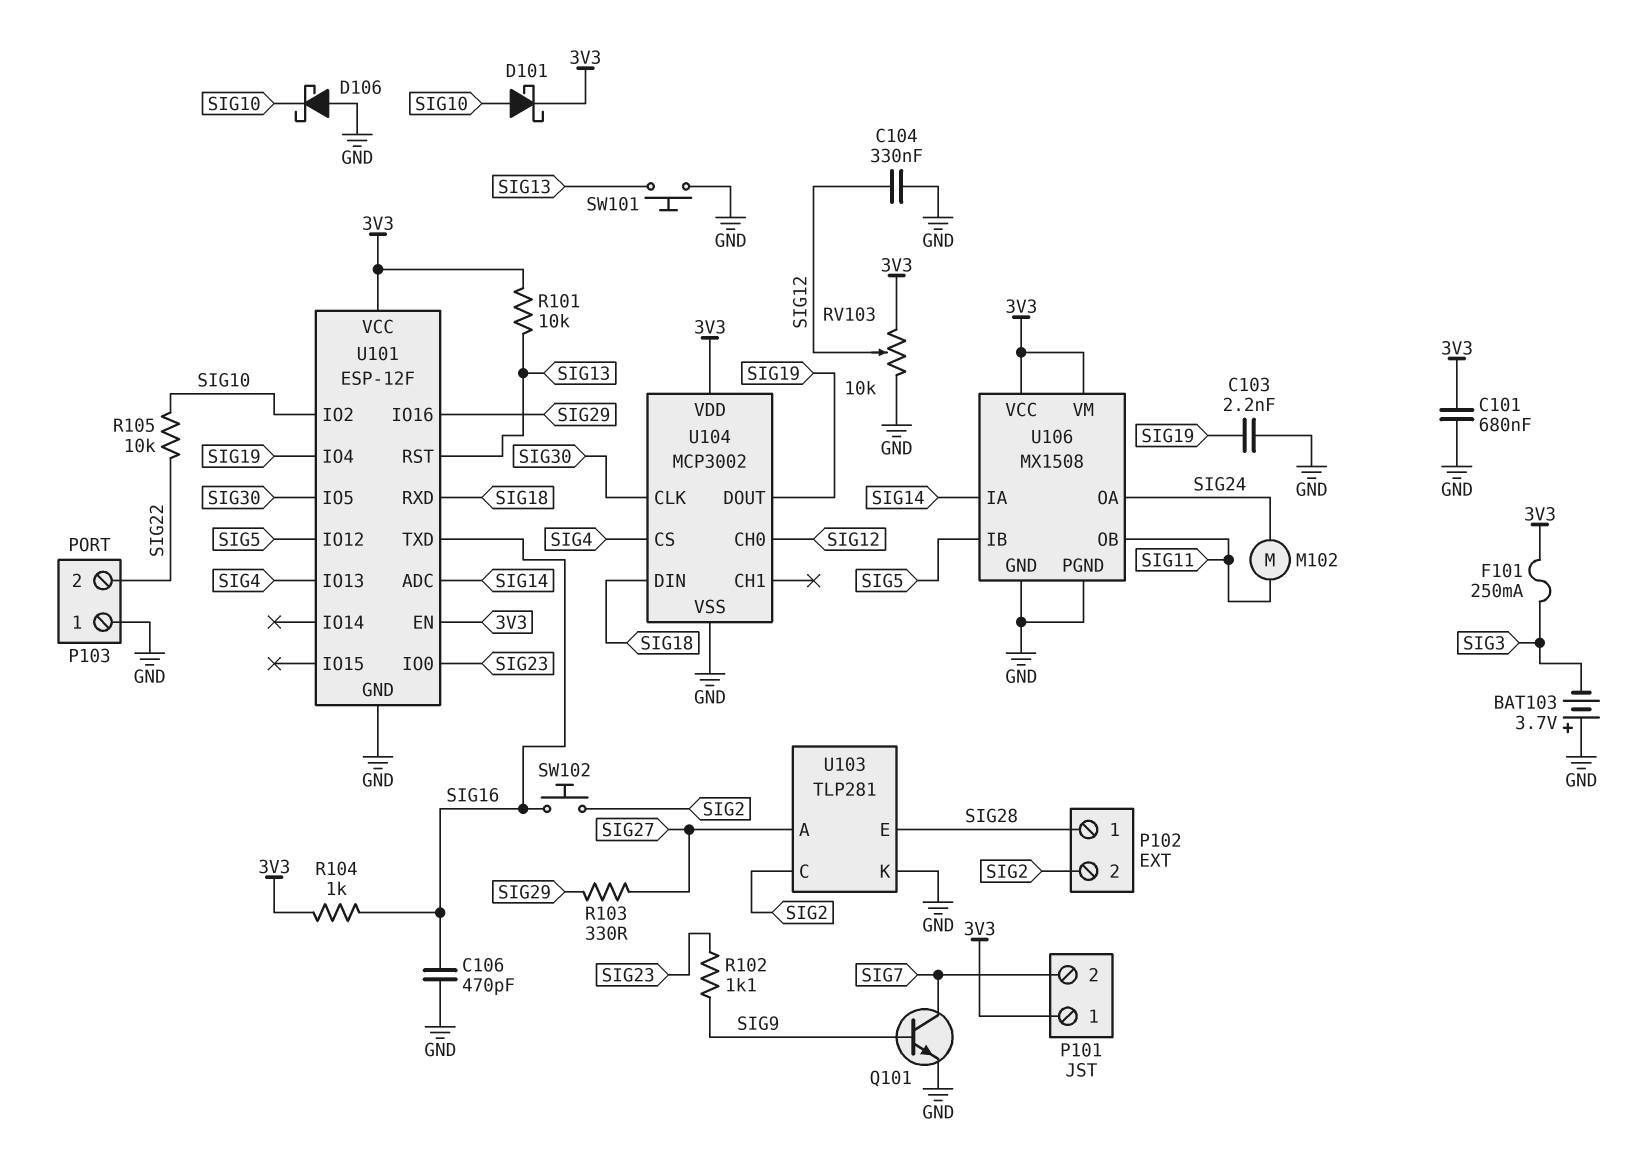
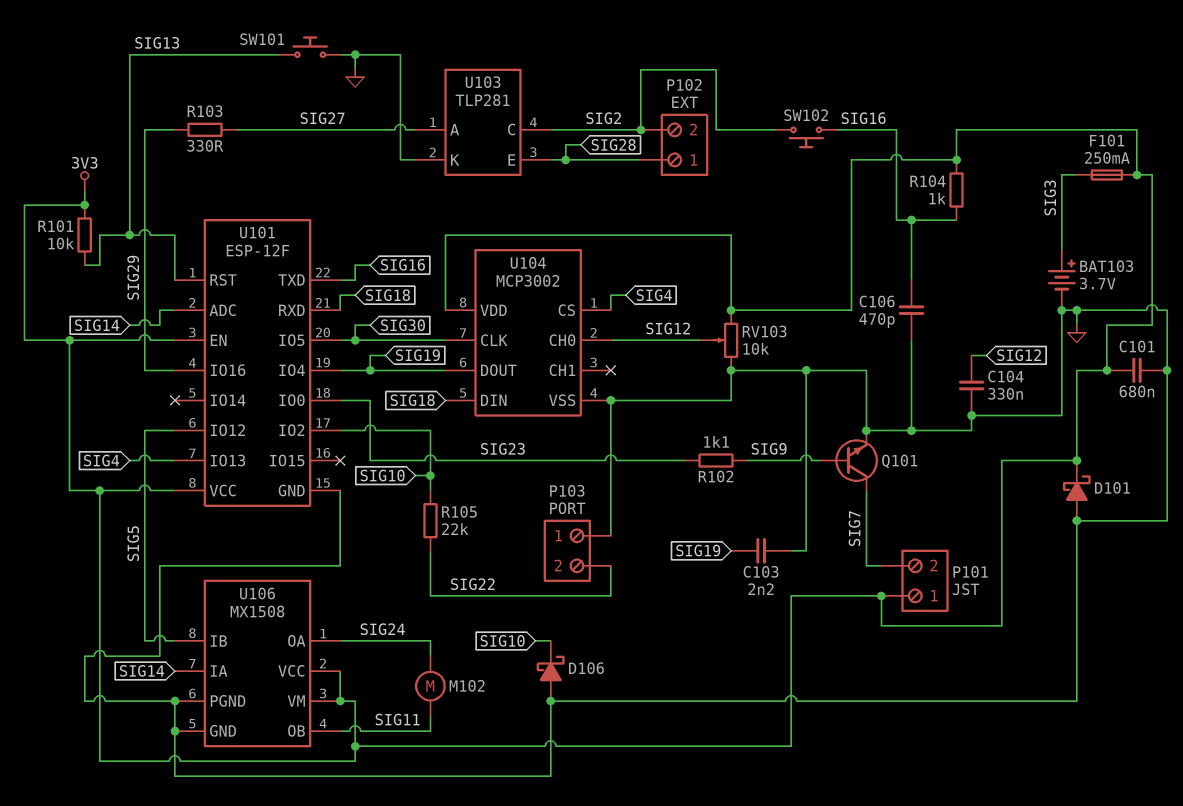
BAT103: 3.7V (plus GND, minus SIG3) -> 3.7V (plus SIG3, minus GND)
D101: schottky (A SIG10, K 3V3) -> schottky (A GND, K 3V3)
R105: 10k (SIG10, SIG22) -> 22k (SIG10, SIG22)

